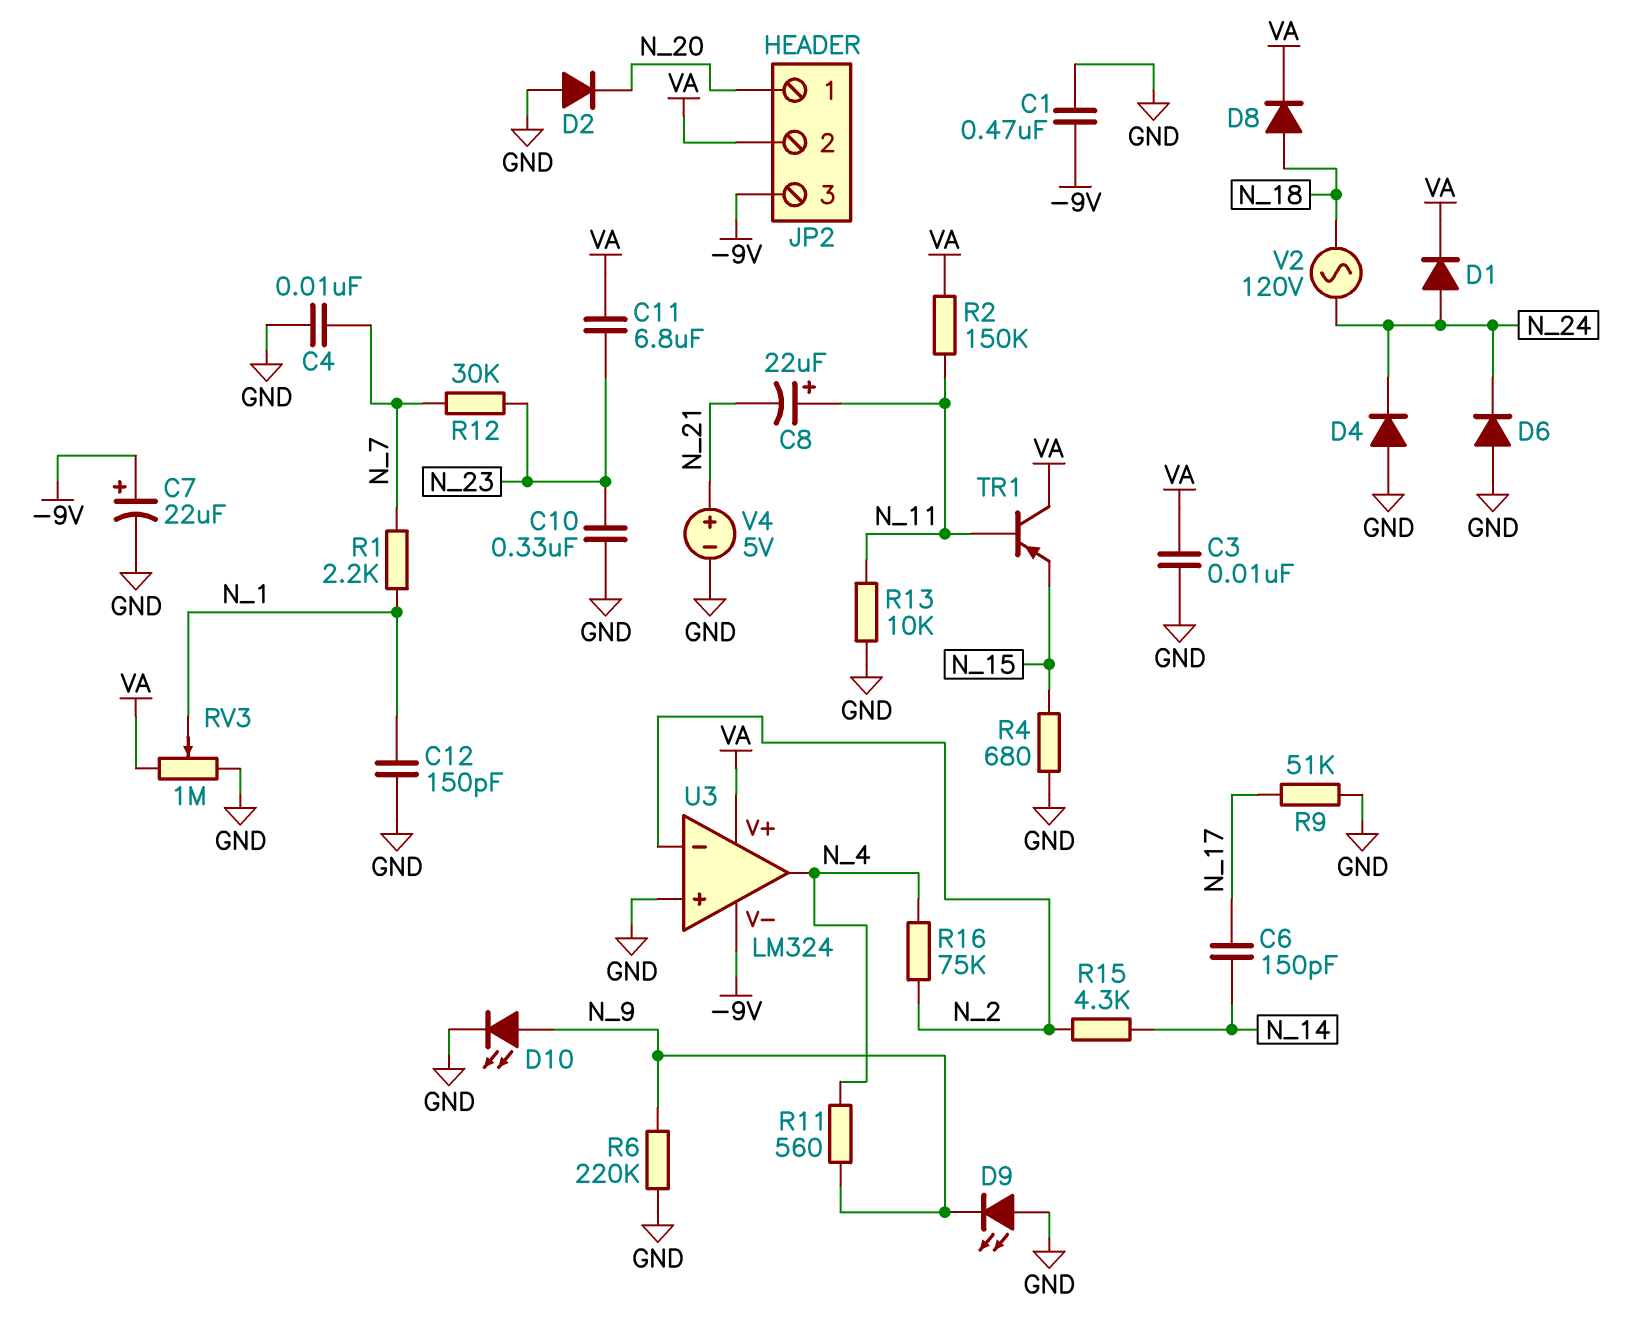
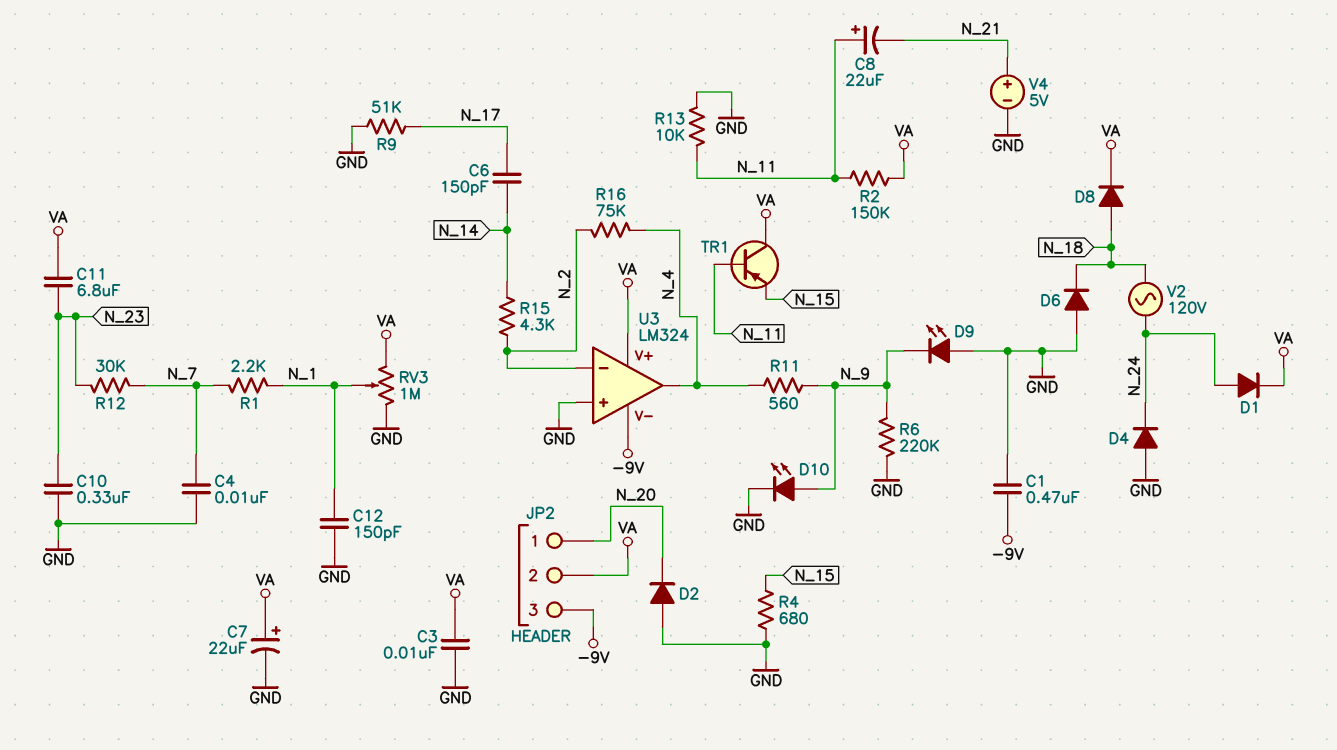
C7: 22uF (plus -9V, minus GND) -> 22uF (plus VA, minus GND)
D6: diode (A GND, K N_24) -> diode (A GND, K N_18)

